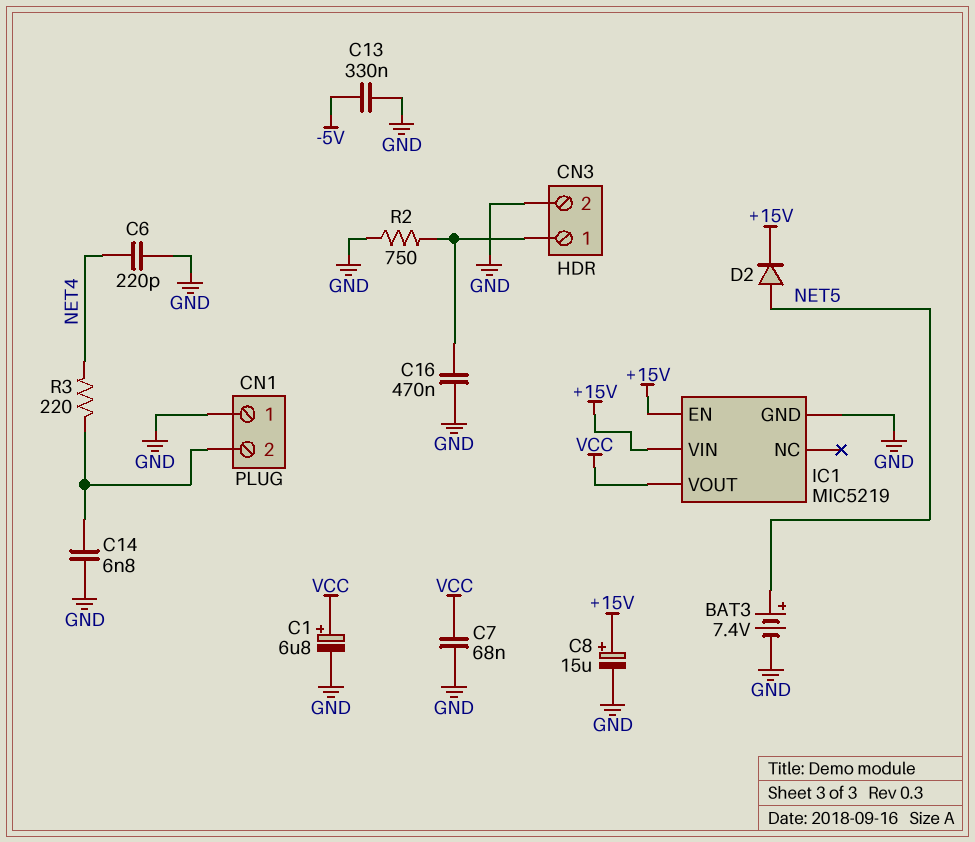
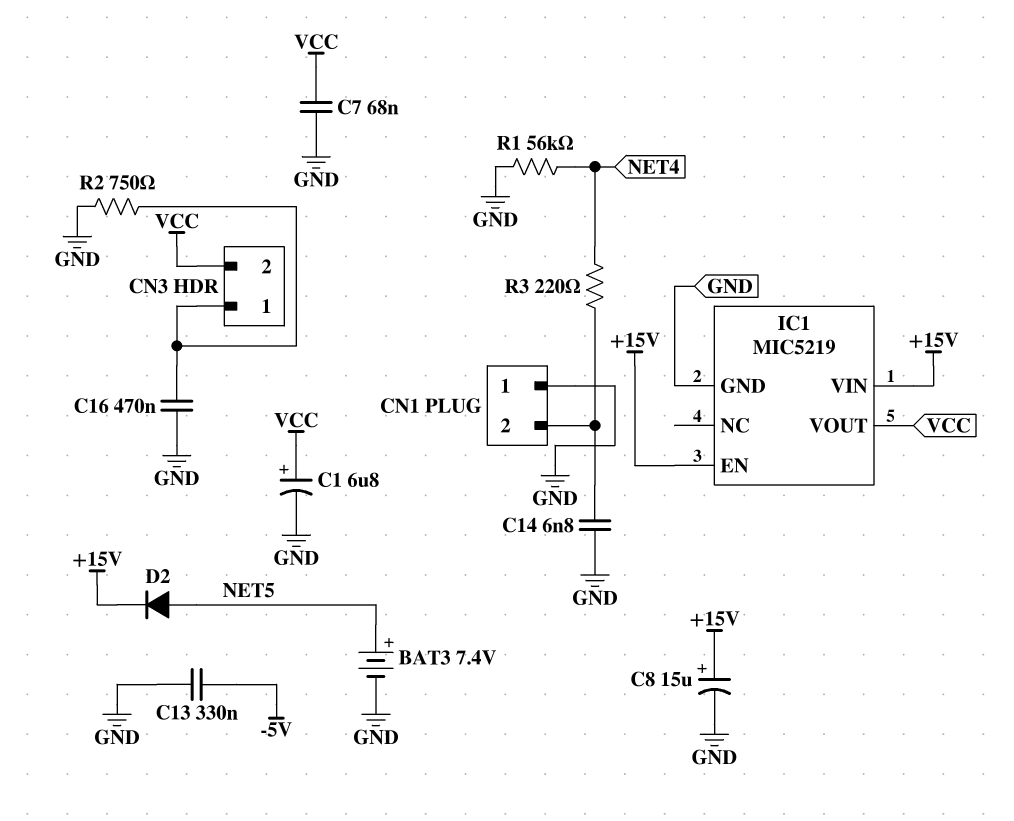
C6: 220pF (GND, NET4) -> none
CN3 pin 2: GND -> VCC
R1: none -> 56k (GND, NET4)

